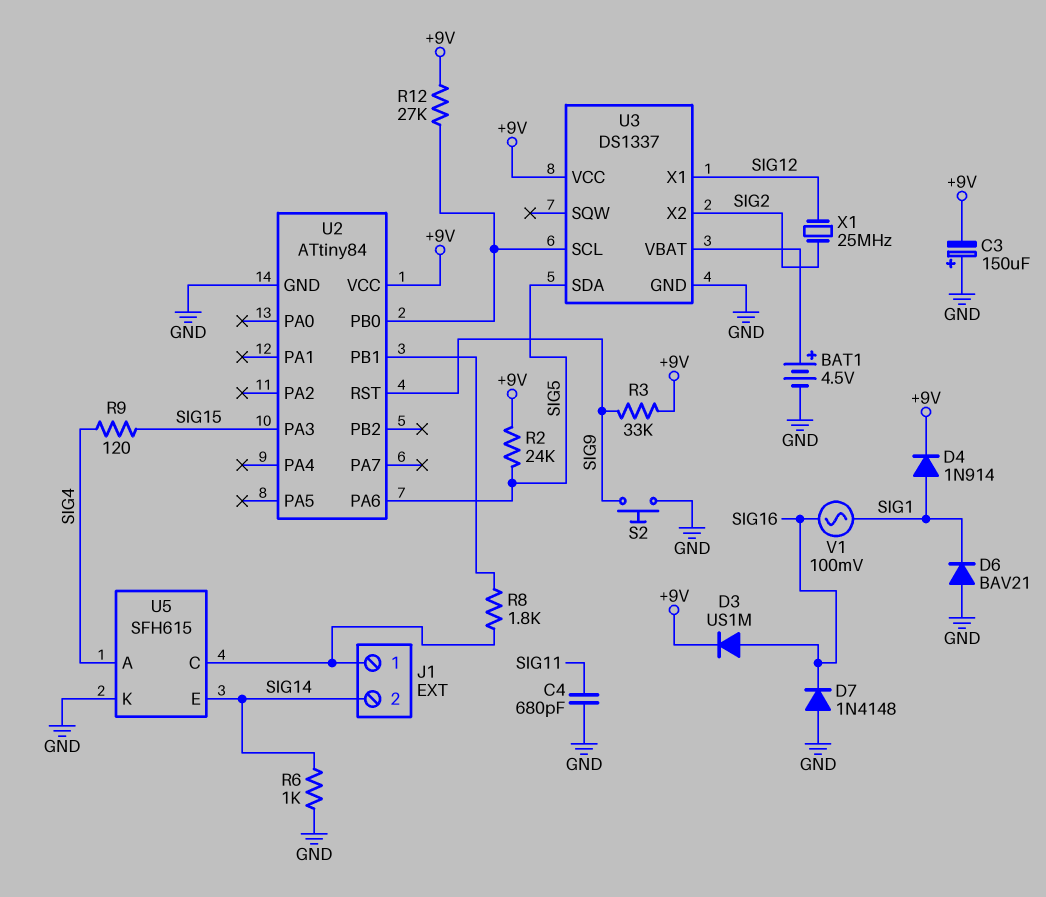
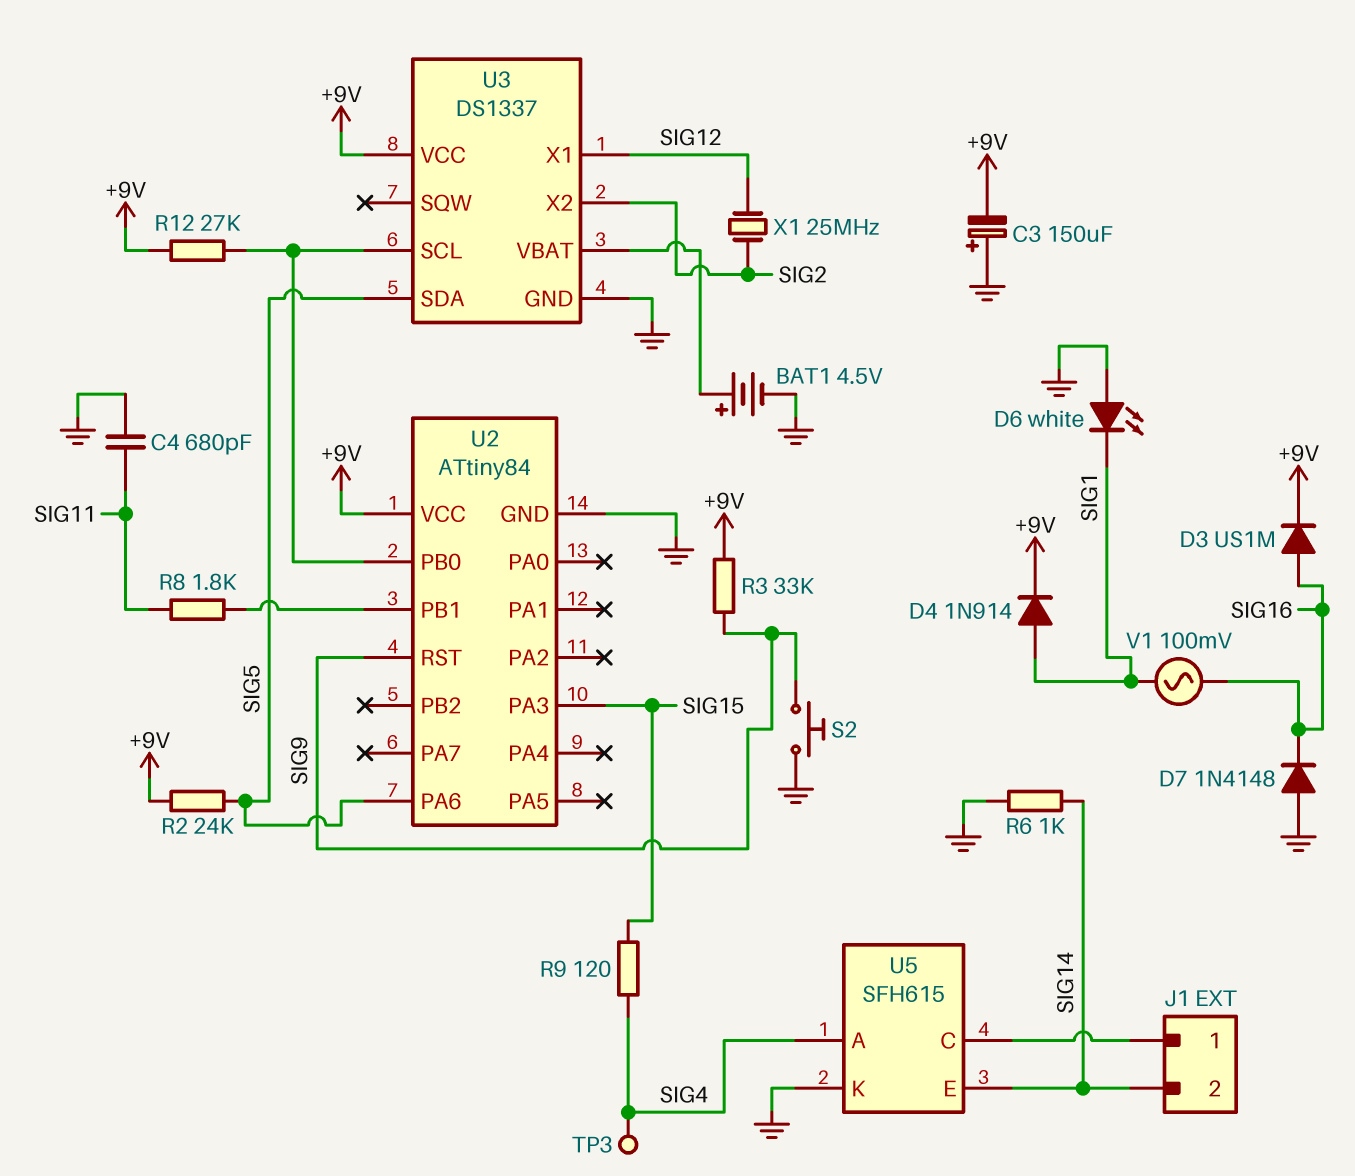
D6: diode BAV21 (A GND, K SIG1) -> LED white (A GND, K SIG1)
R8: 1.8k (J1/1, U2/PB1) -> 1.8k (SIG11, U2/PB1)
TP3: none -> test point (SIG4)

